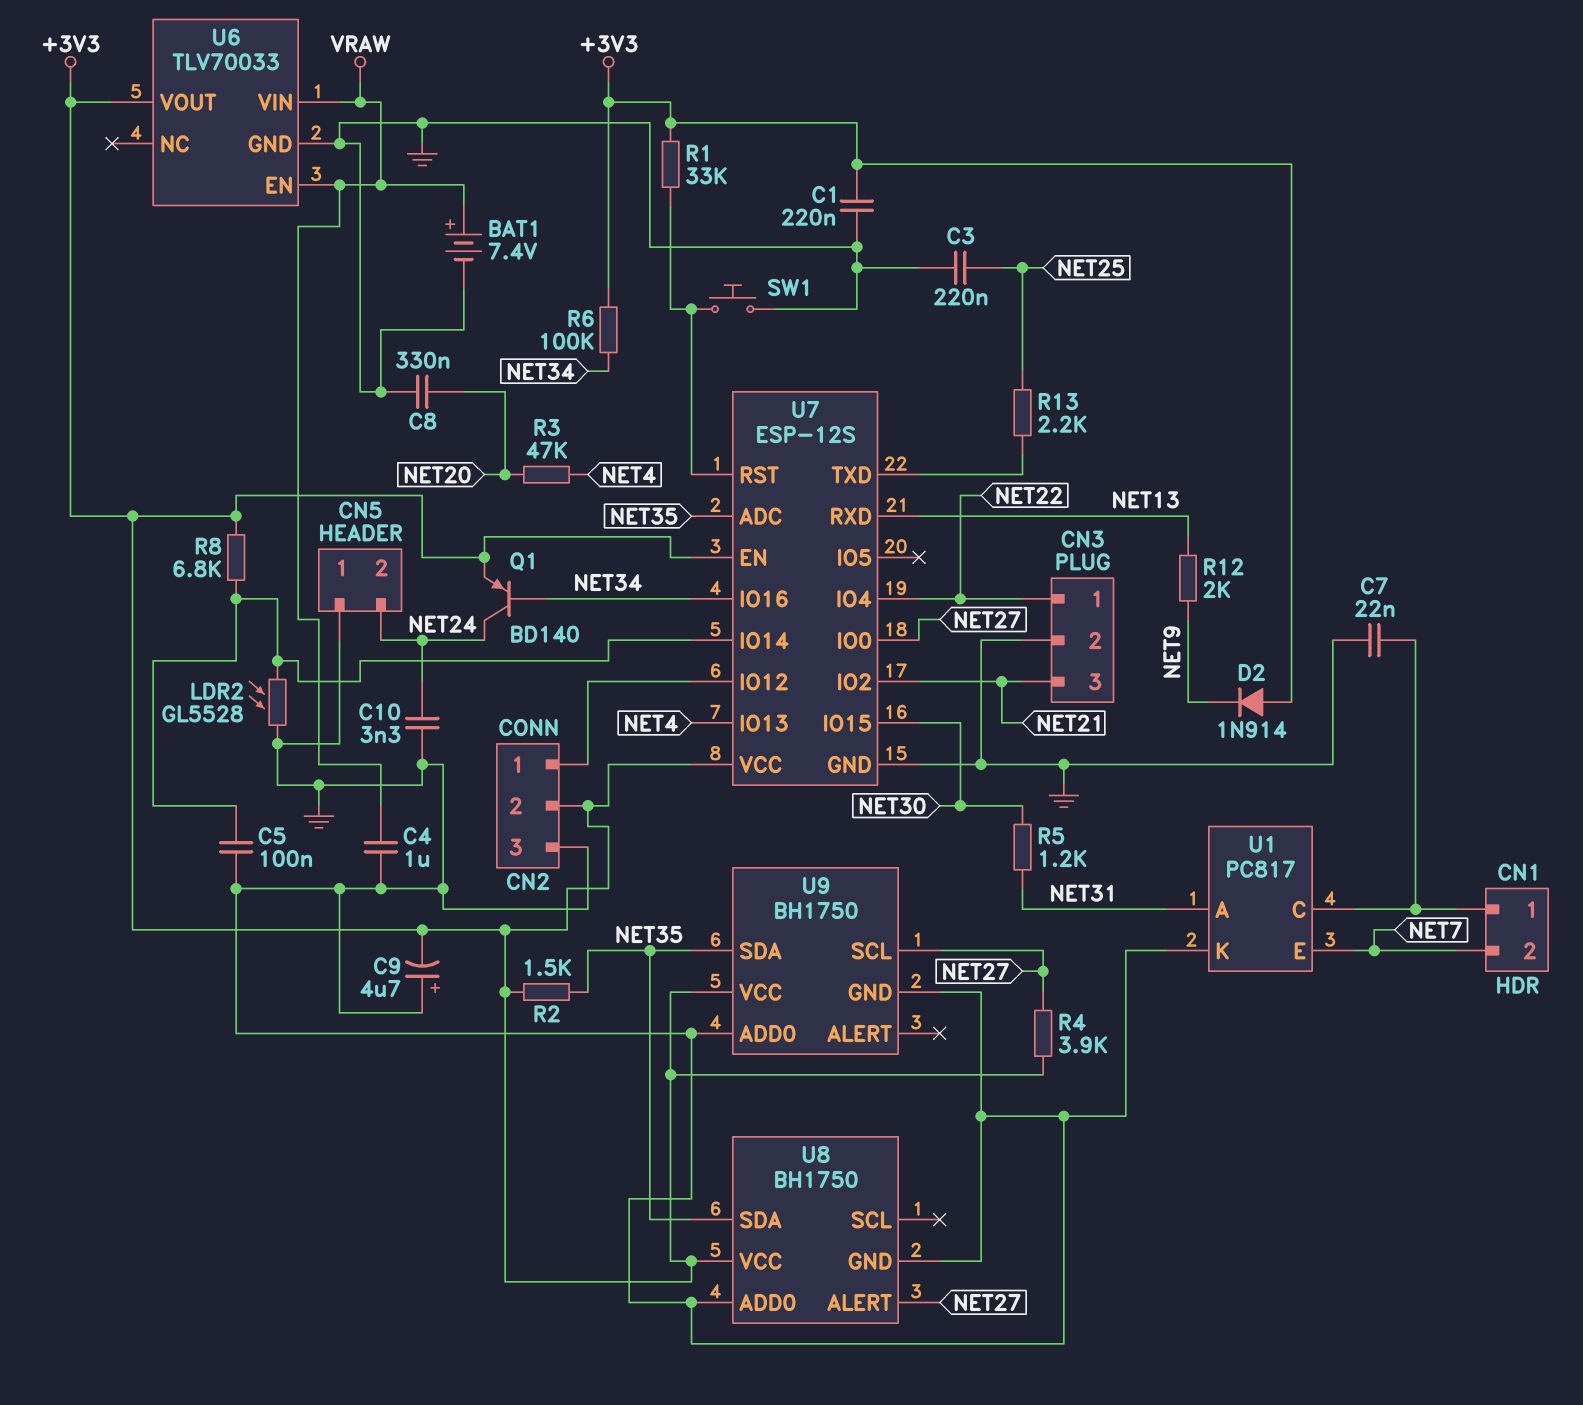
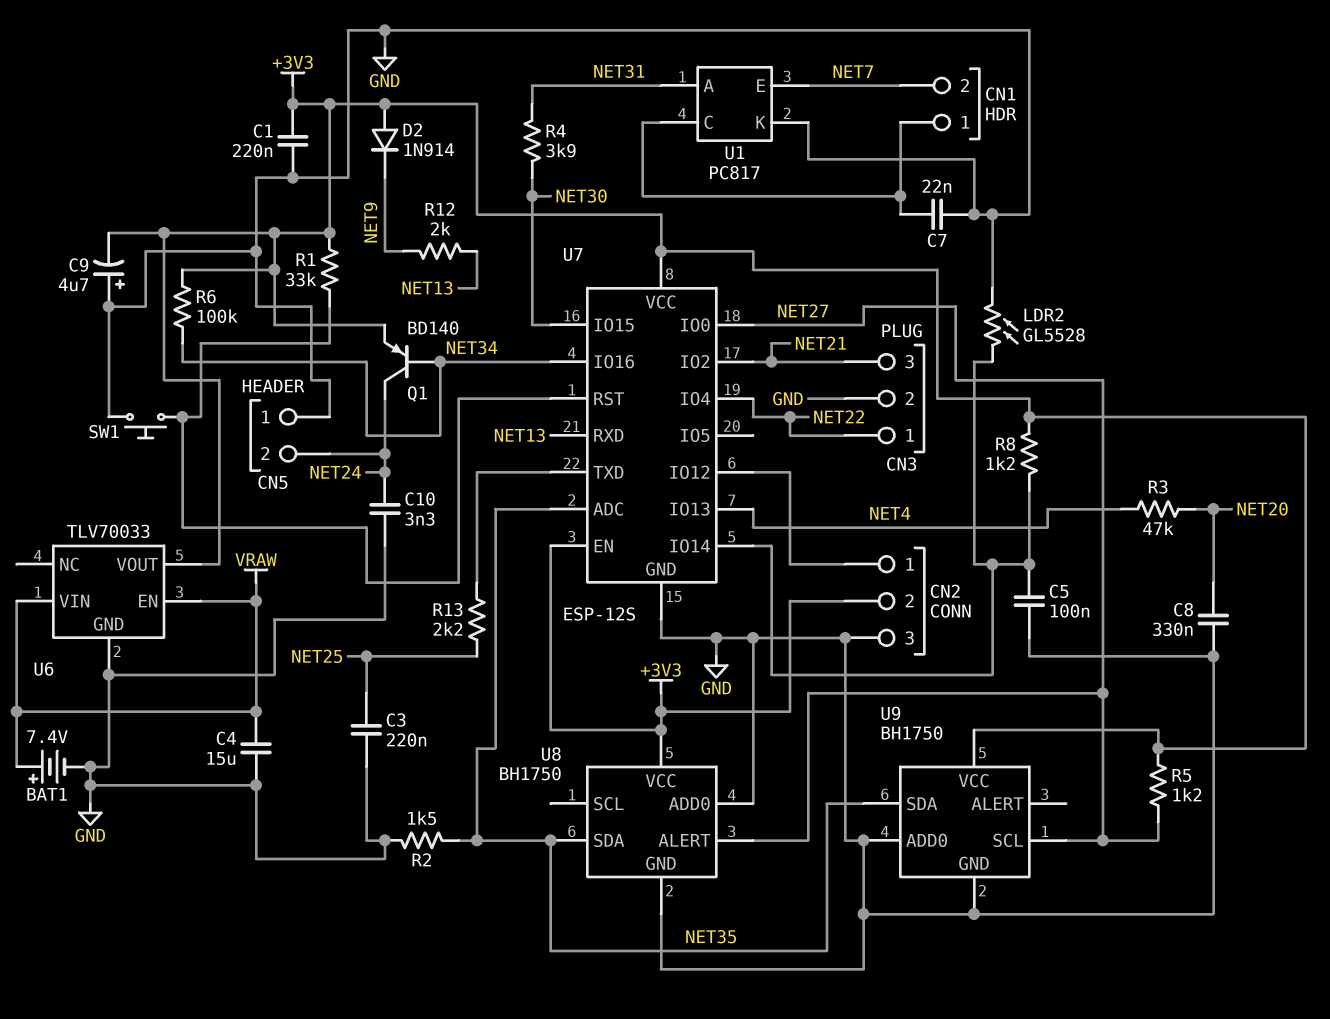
C4: 1uF (GND, VRAW) -> 15uF (GND, VRAW)
R2: 1.5k (+3V3, NET35) -> 1.5k (GND, NET35)
R4: 3.9k (+3V3, NET27) -> 3.9k (NET30, NET31)
R5: 1.2k (NET30, NET31) -> 1.2k (+3V3, NET27)
R8: 6.8k (+3V3, U7/IO14) -> 1.2k (+3V3, U7/IO14)

